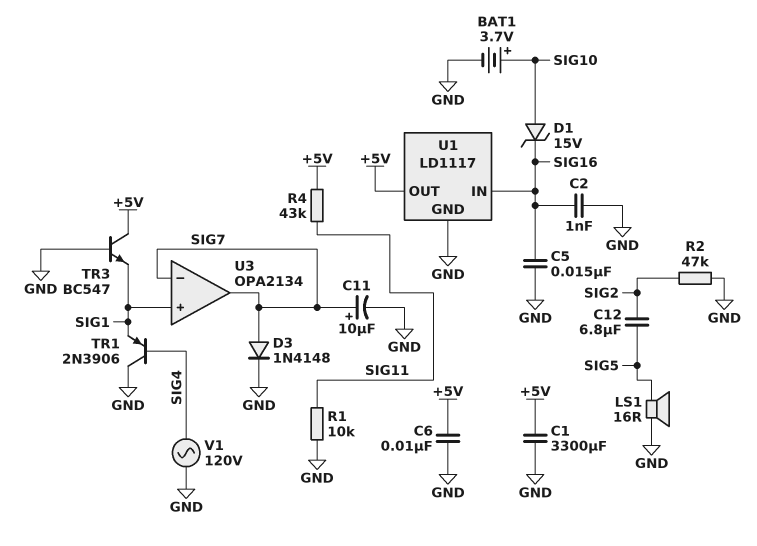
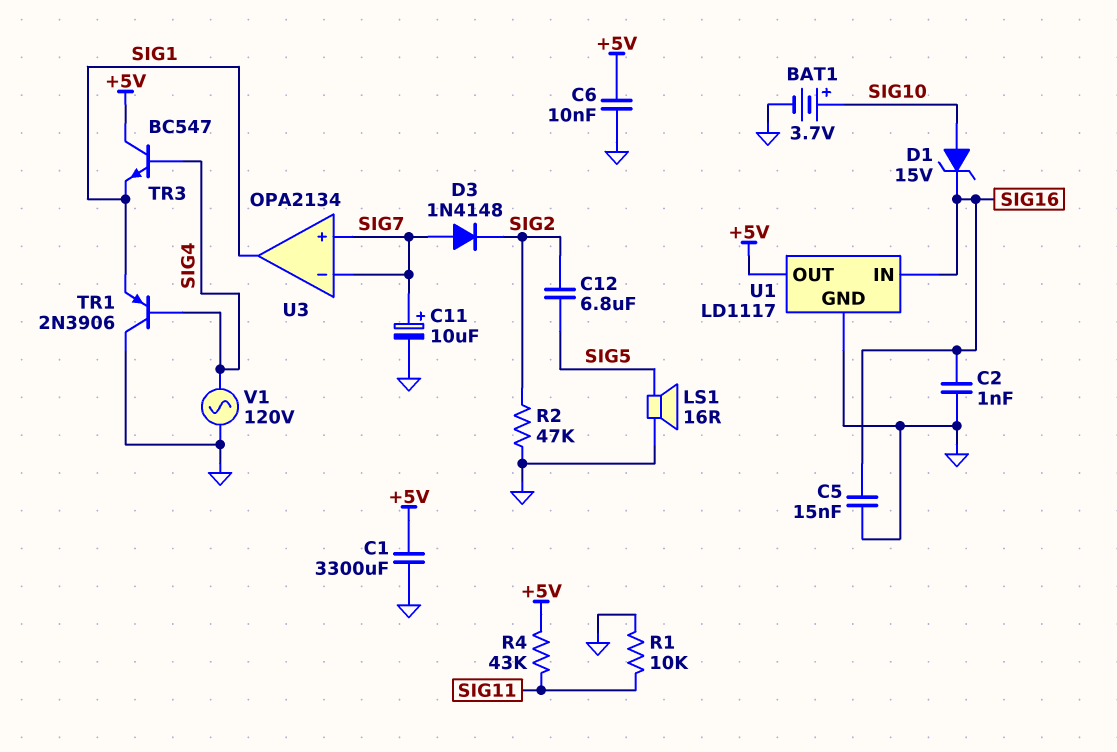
D3: diode 1N4148 (A SIG7, K GND) -> diode 1N4148 (A SIG7, K SIG2)
TR3: NPN BC547 (B GND, C +5V, E SIG1) -> NPN BC547 (B SIG4, C +5V, E SIG1)
U3 pin in+: SIG1 -> SIG7
U3 pin out: SIG7 -> SIG1

